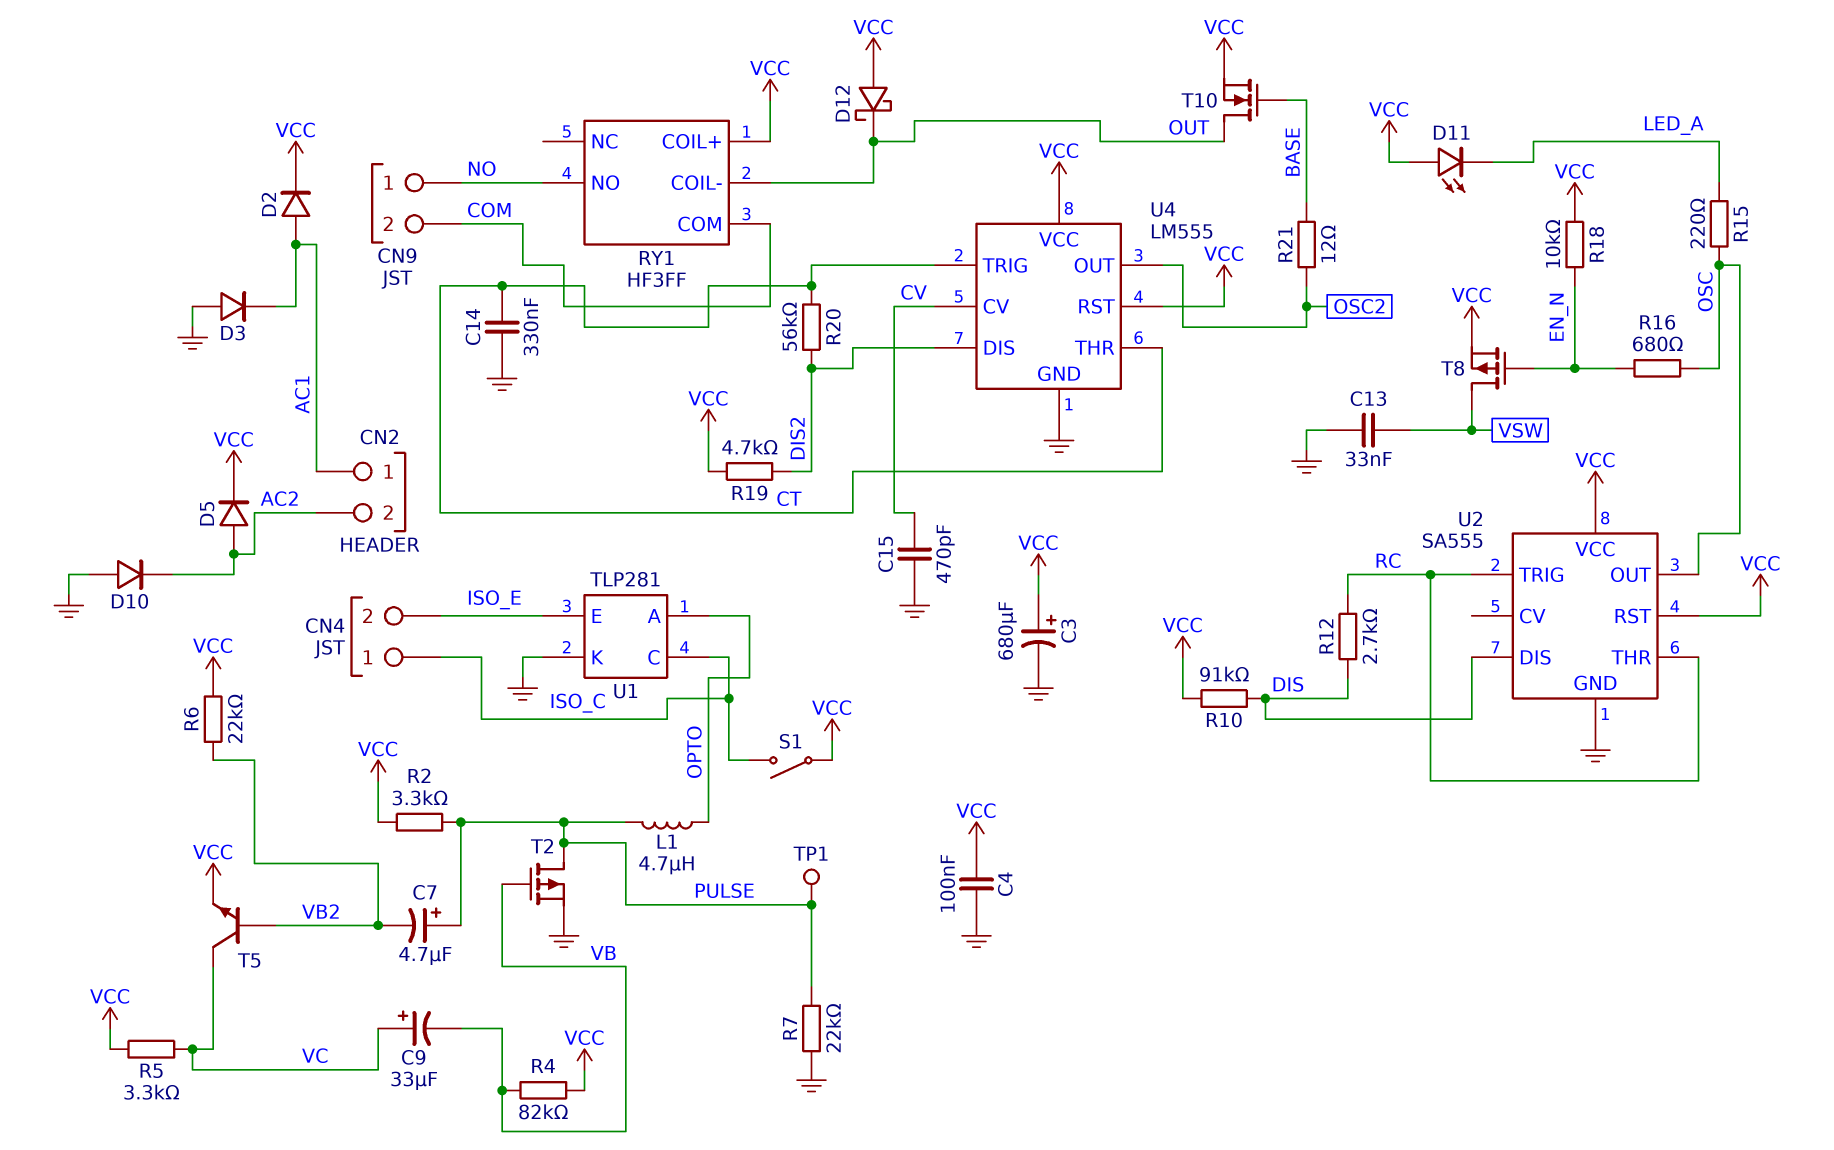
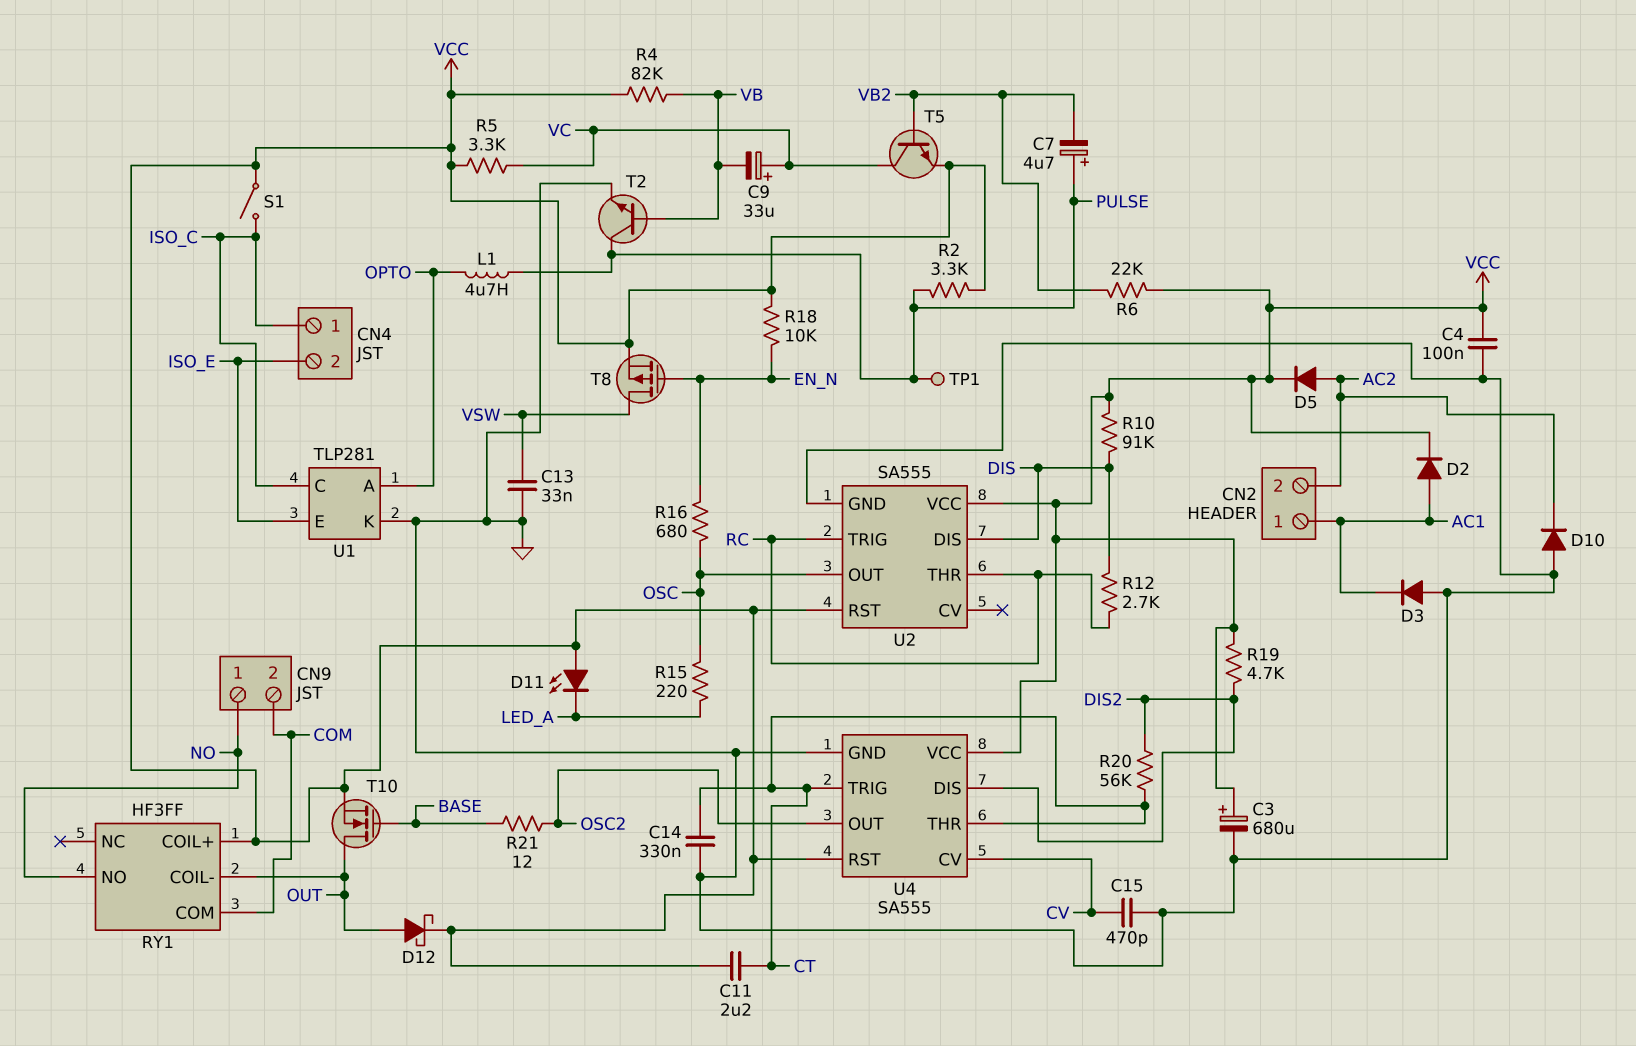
C11: none -> 2.2uF (CT, VCC)
D12: schottky (A VCC, K OUT) -> schottky (A OUT, K VCC)
R7: 22k (GND, PULSE) -> none
T2: PMOS (G VB, D PULSE, S GND) -> NPN (B VB, C PULSE, E GND)
U4: LM555 -> SA555

